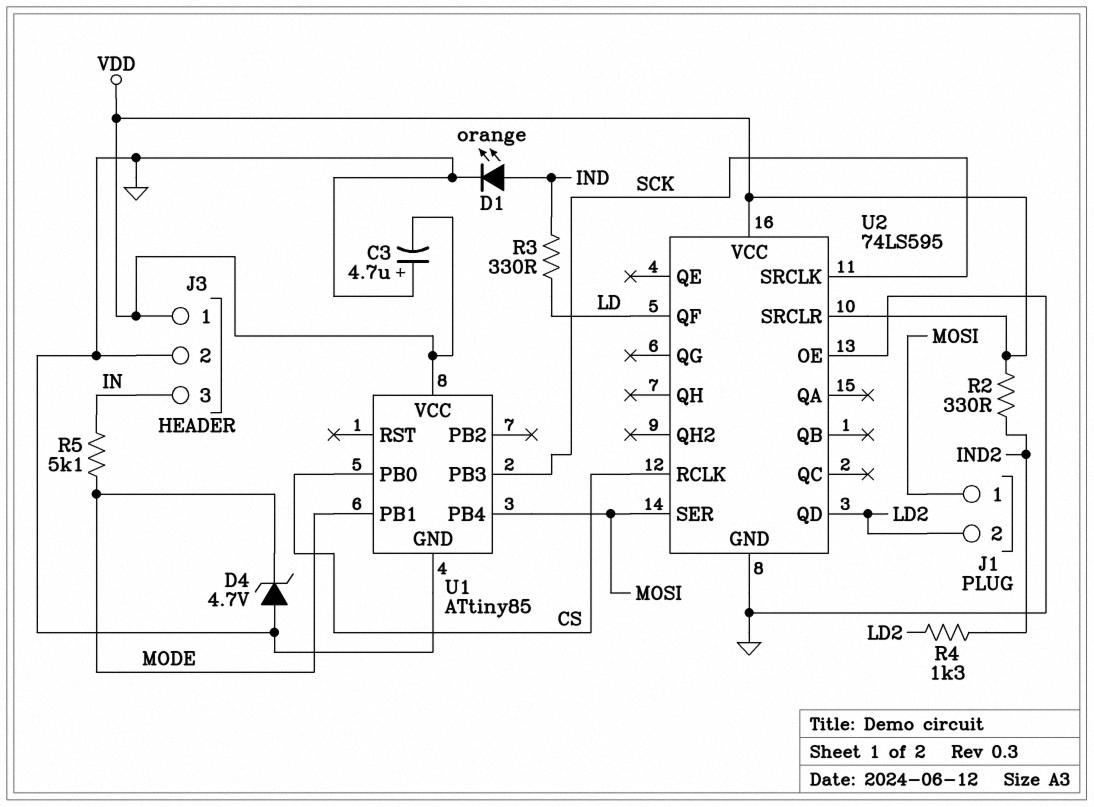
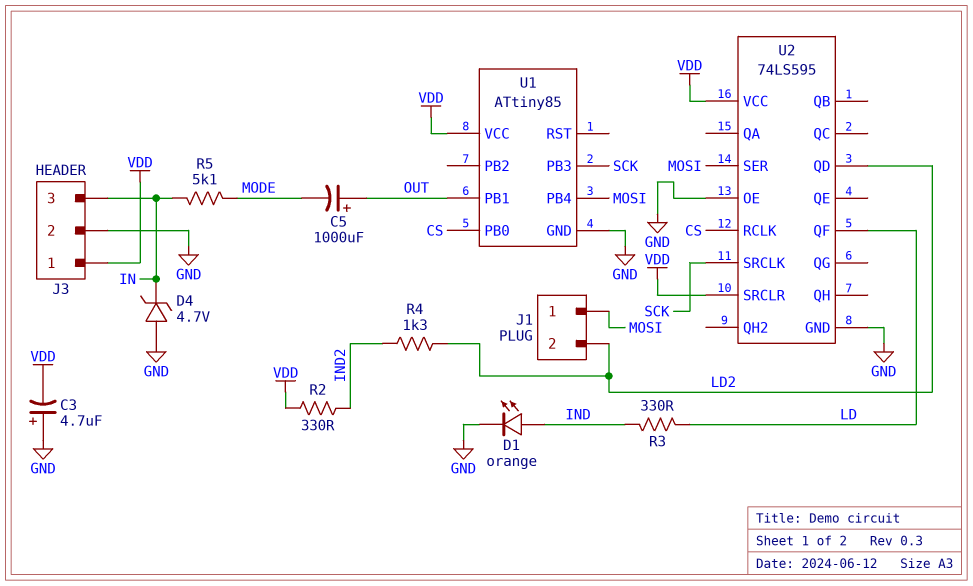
C5: none -> 1000uF (plus OUT, minus MODE)
D4: zener 4.7V (A GND, K MODE) -> zener 4.7V (A GND, K IN)
U1 pin PB1: MODE -> OUT

